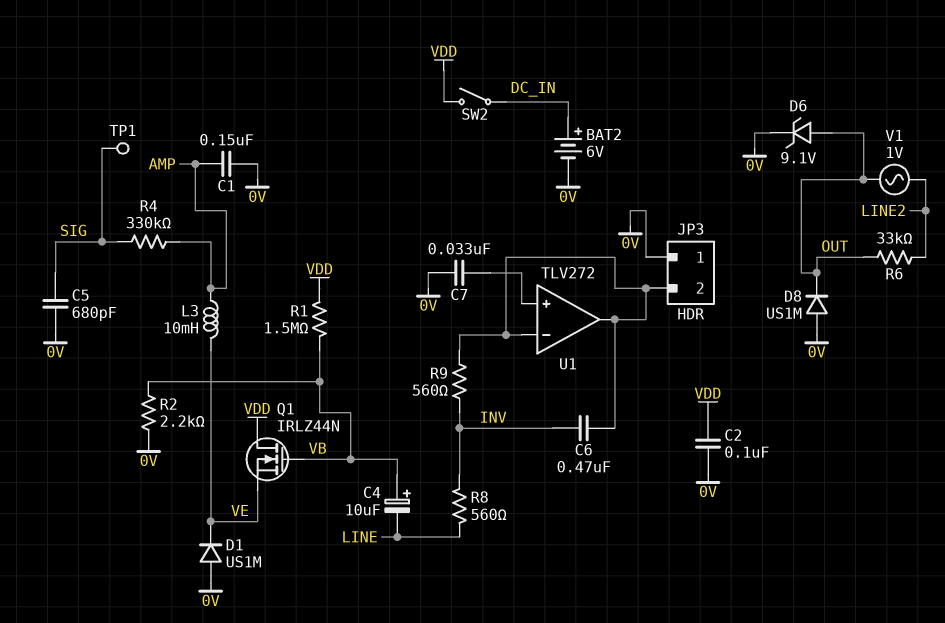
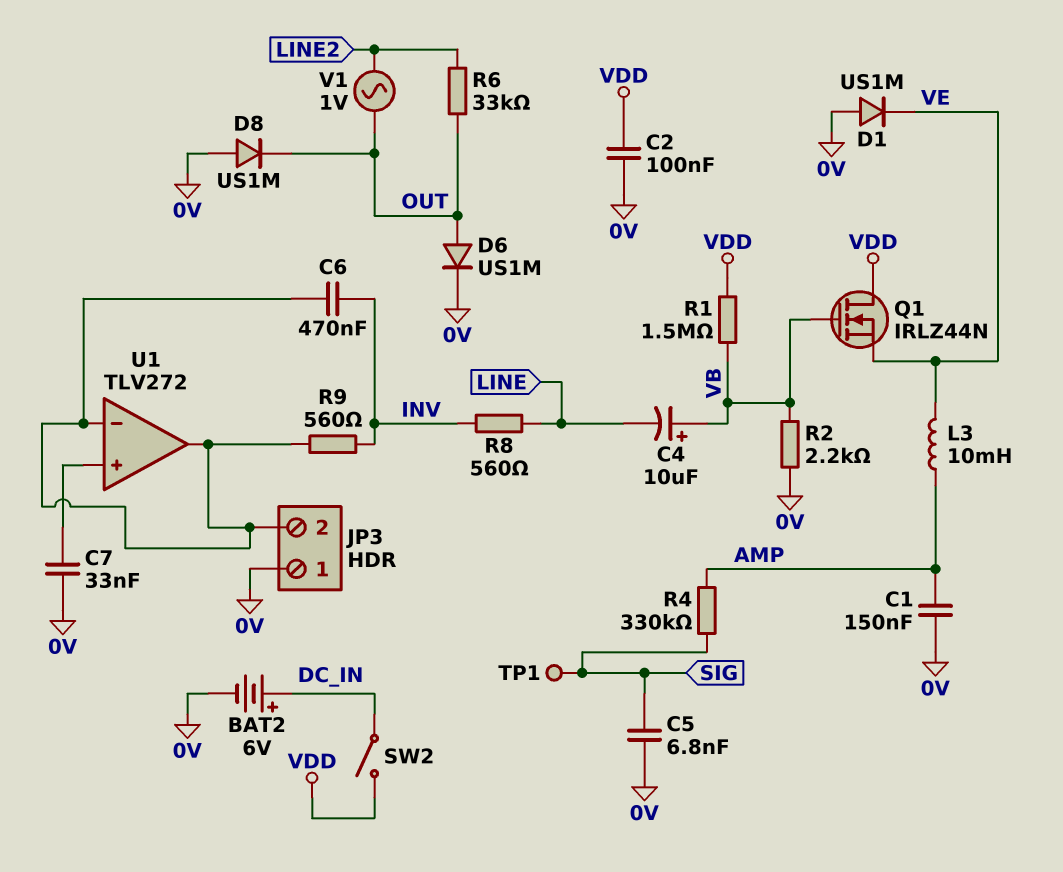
C5: 680pF (0V, SIG) -> 6.8nF (0V, SIG)
D6: zener 9.1V (A OUT, K 0V) -> diode US1M (A OUT, K 0V)

